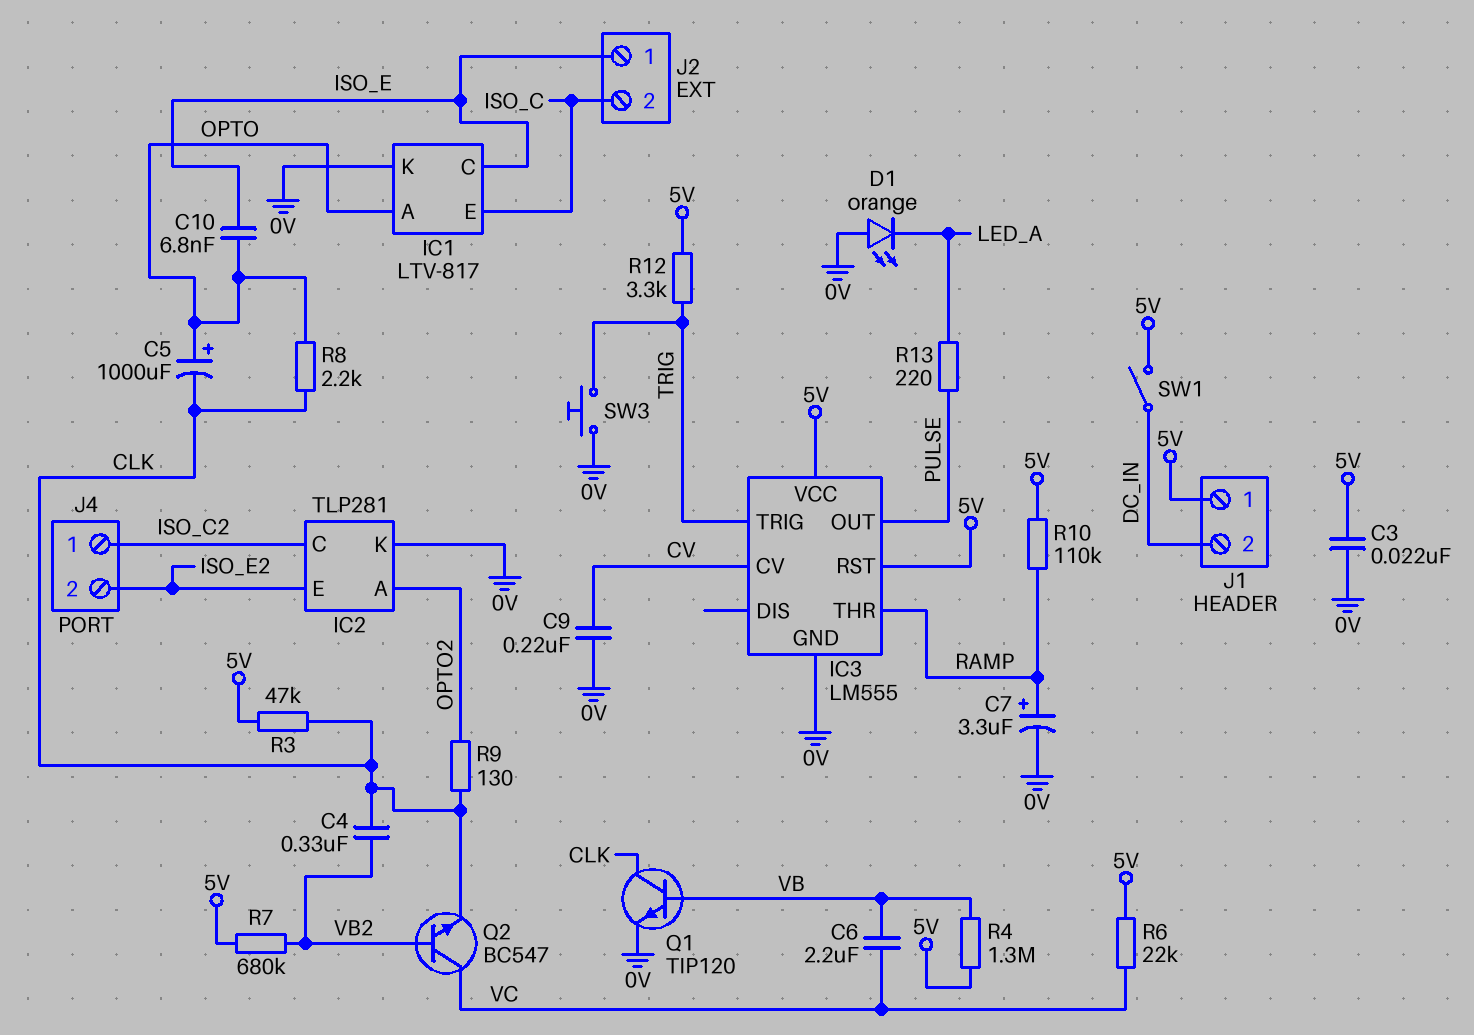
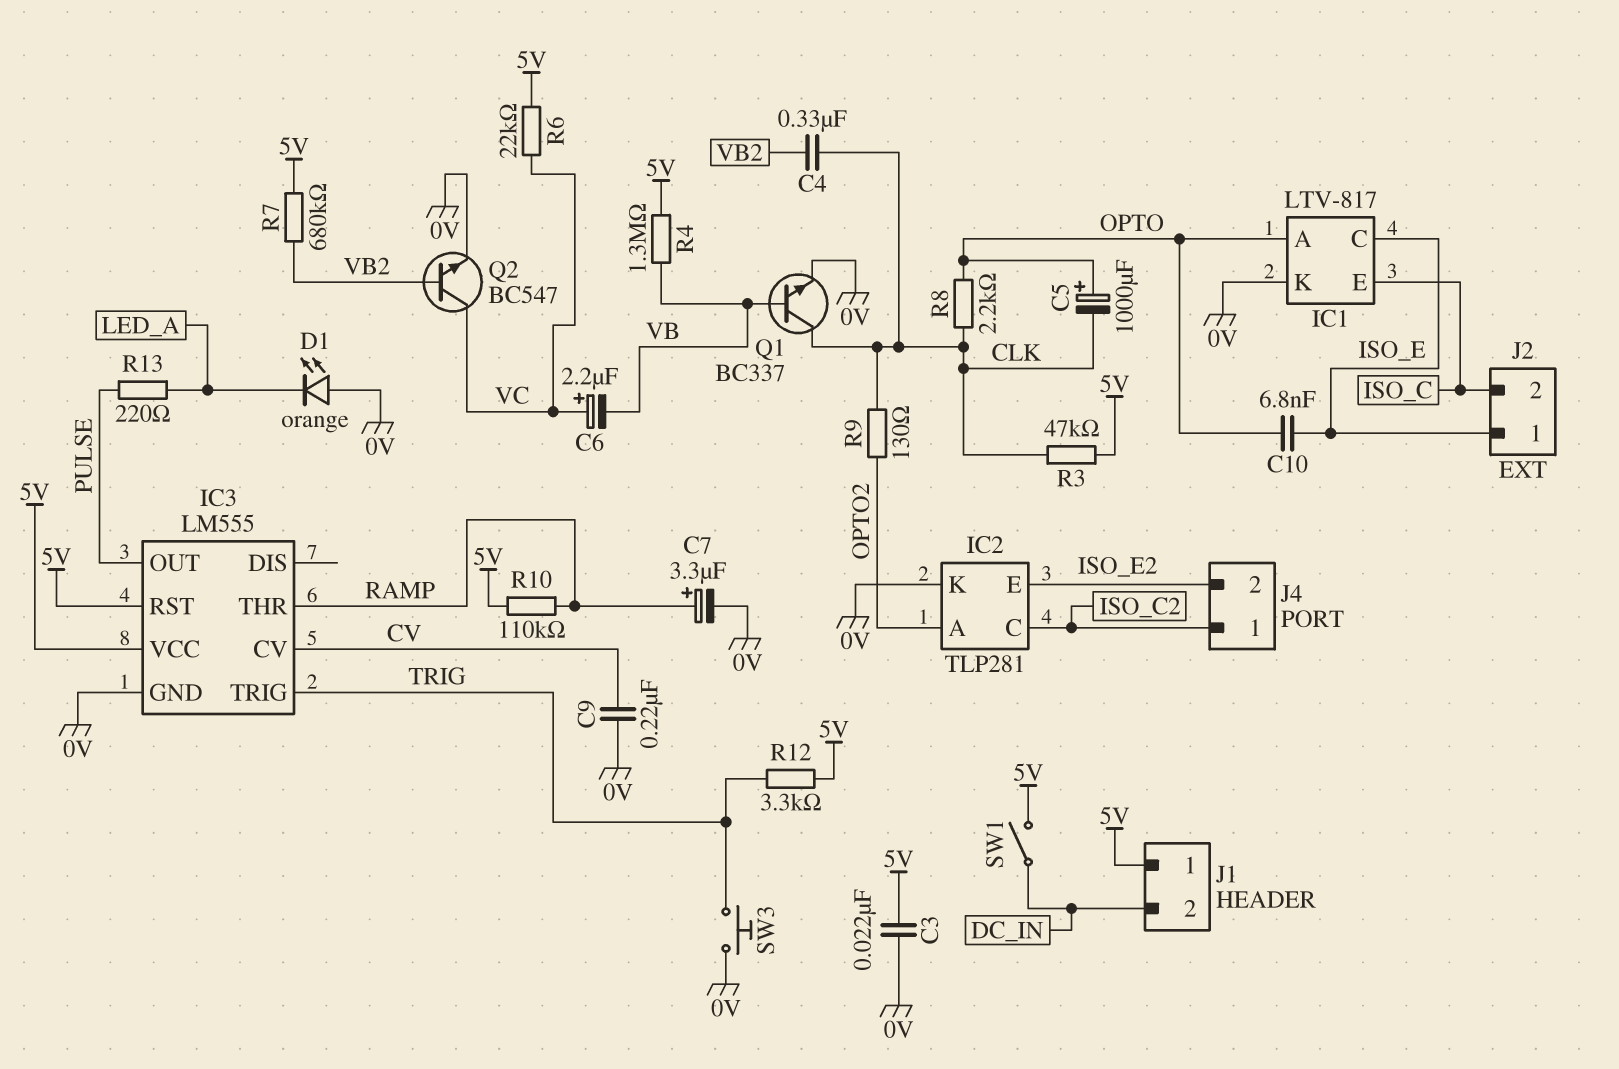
C6: 2.2uF (VB, VC) -> 2.2uF (plus VC, minus VB)
Q1: NPN TIP120 (B VB, C CLK, E 0V) -> NPN BC337 (B VB, C CLK, E 0V)
Q2: NPN BC547 (B VB2, C VC, E CLK) -> NPN BC547 (B VB2, C VC, E 0V)

